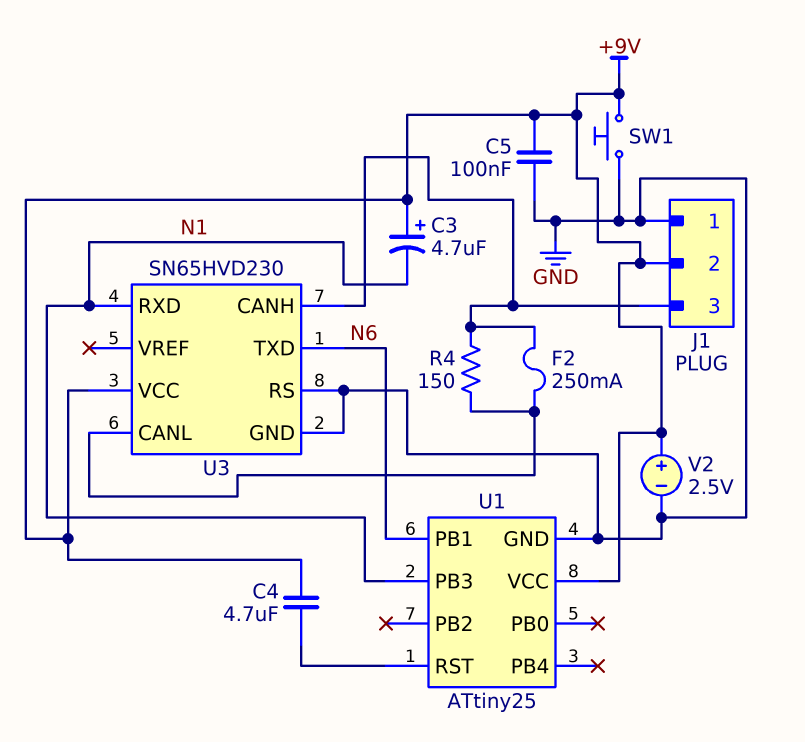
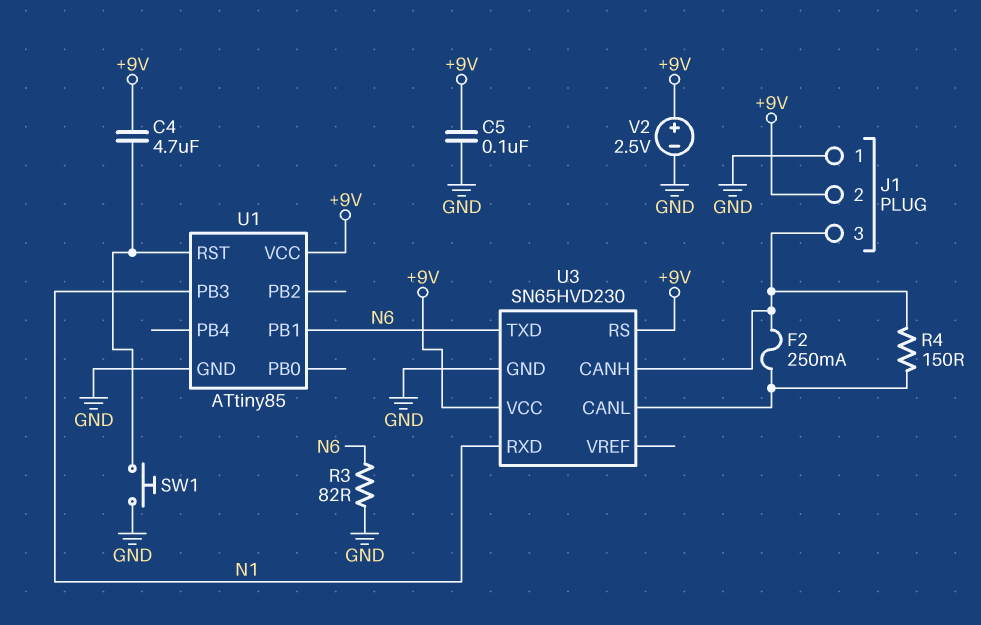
C3: 4.7uF (plus +9V, minus N1) -> none
R3: none -> 82 (GND, N6)
SW1: button (+9V, GND) -> button (GND, U1/RST)
U1: ATtiny25 -> ATtiny85
U3 pin RS: GND -> +9V

